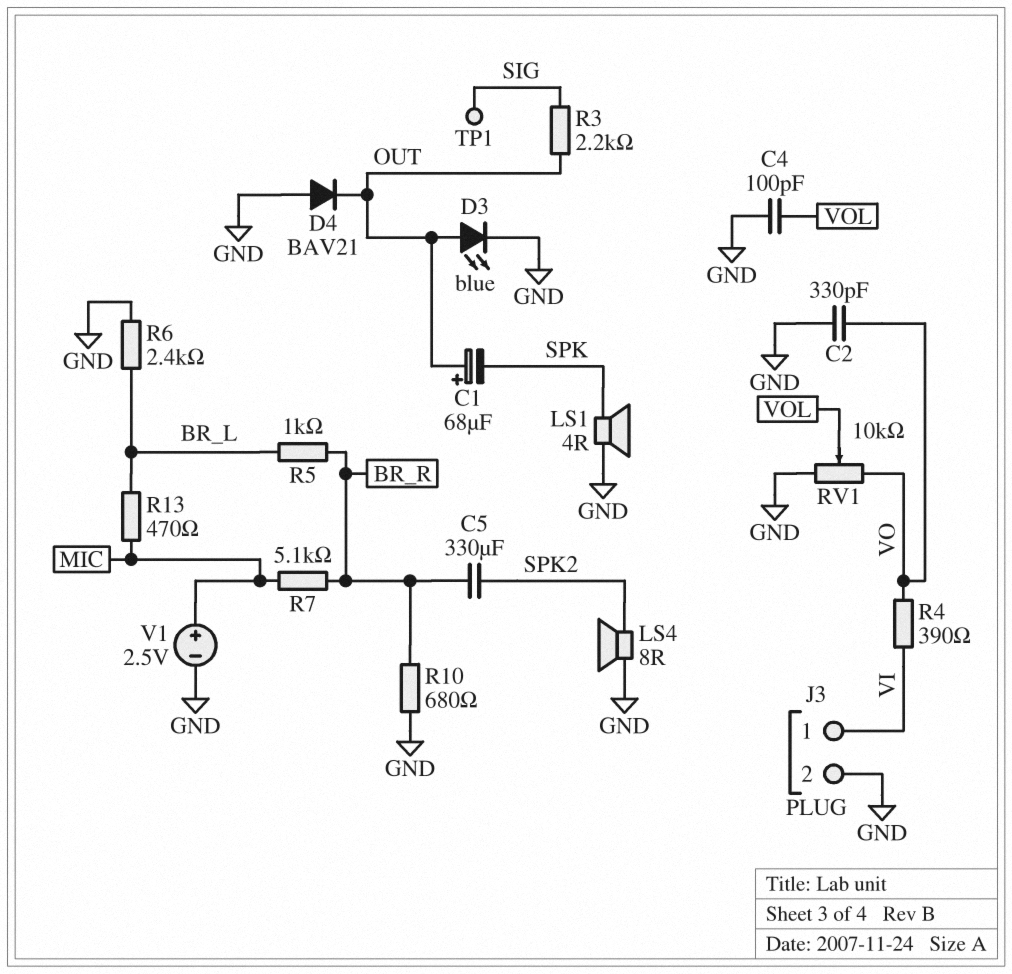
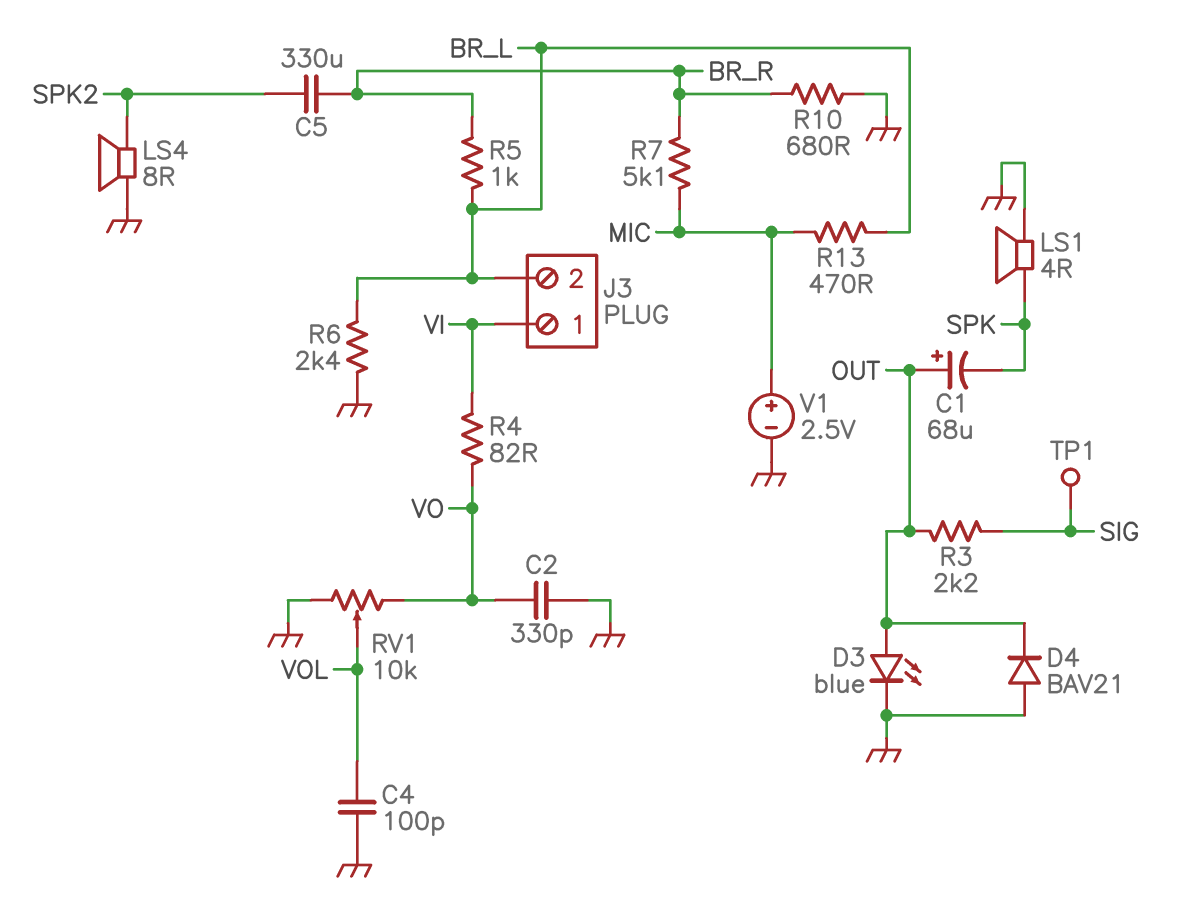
J3 pin 2: GND -> BR_L
R4: 390 (VI, VO) -> 82 (VI, VO)

